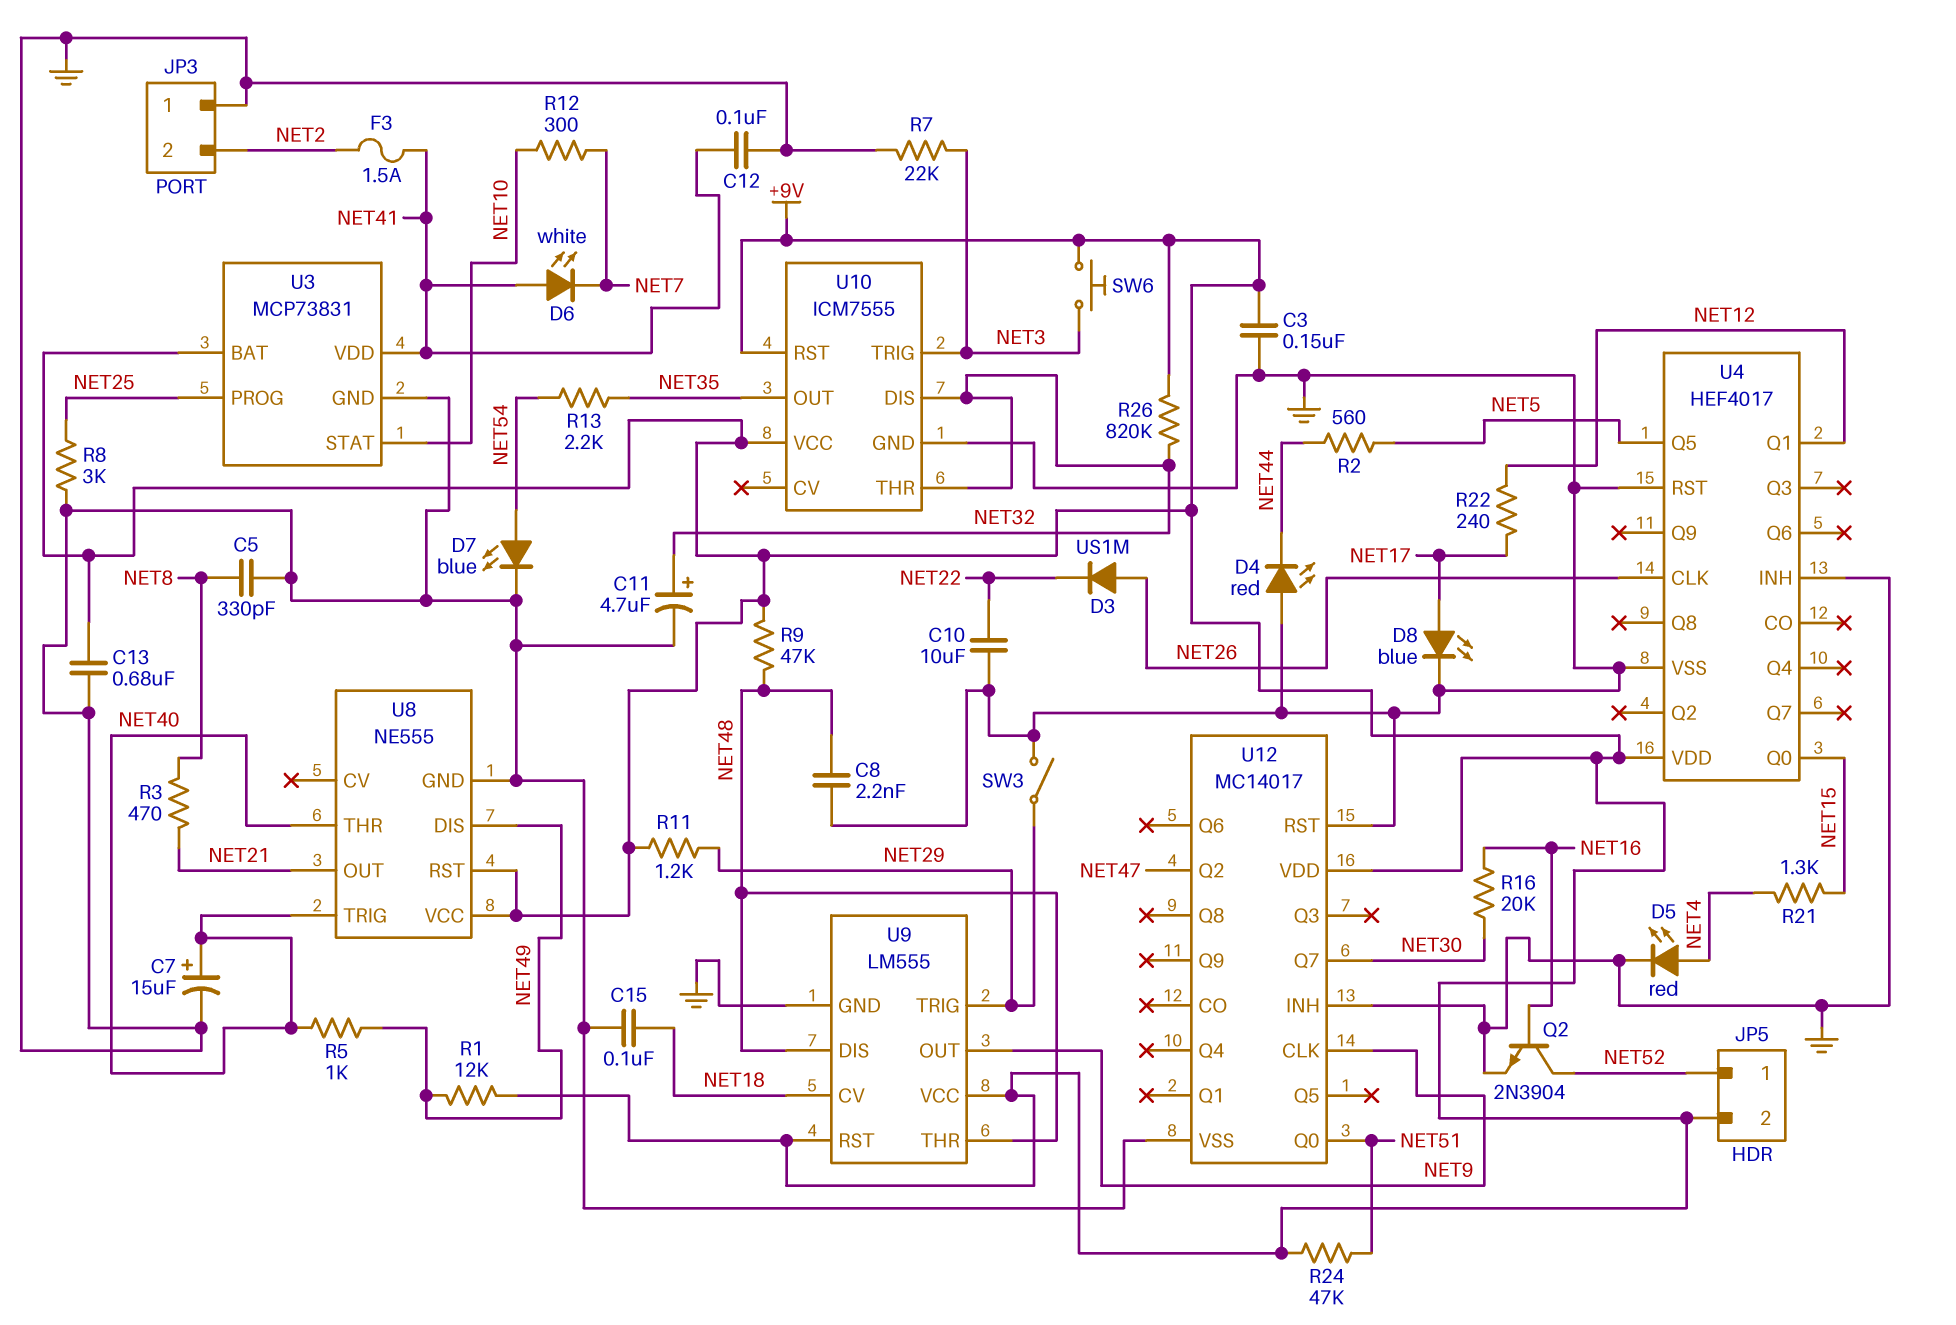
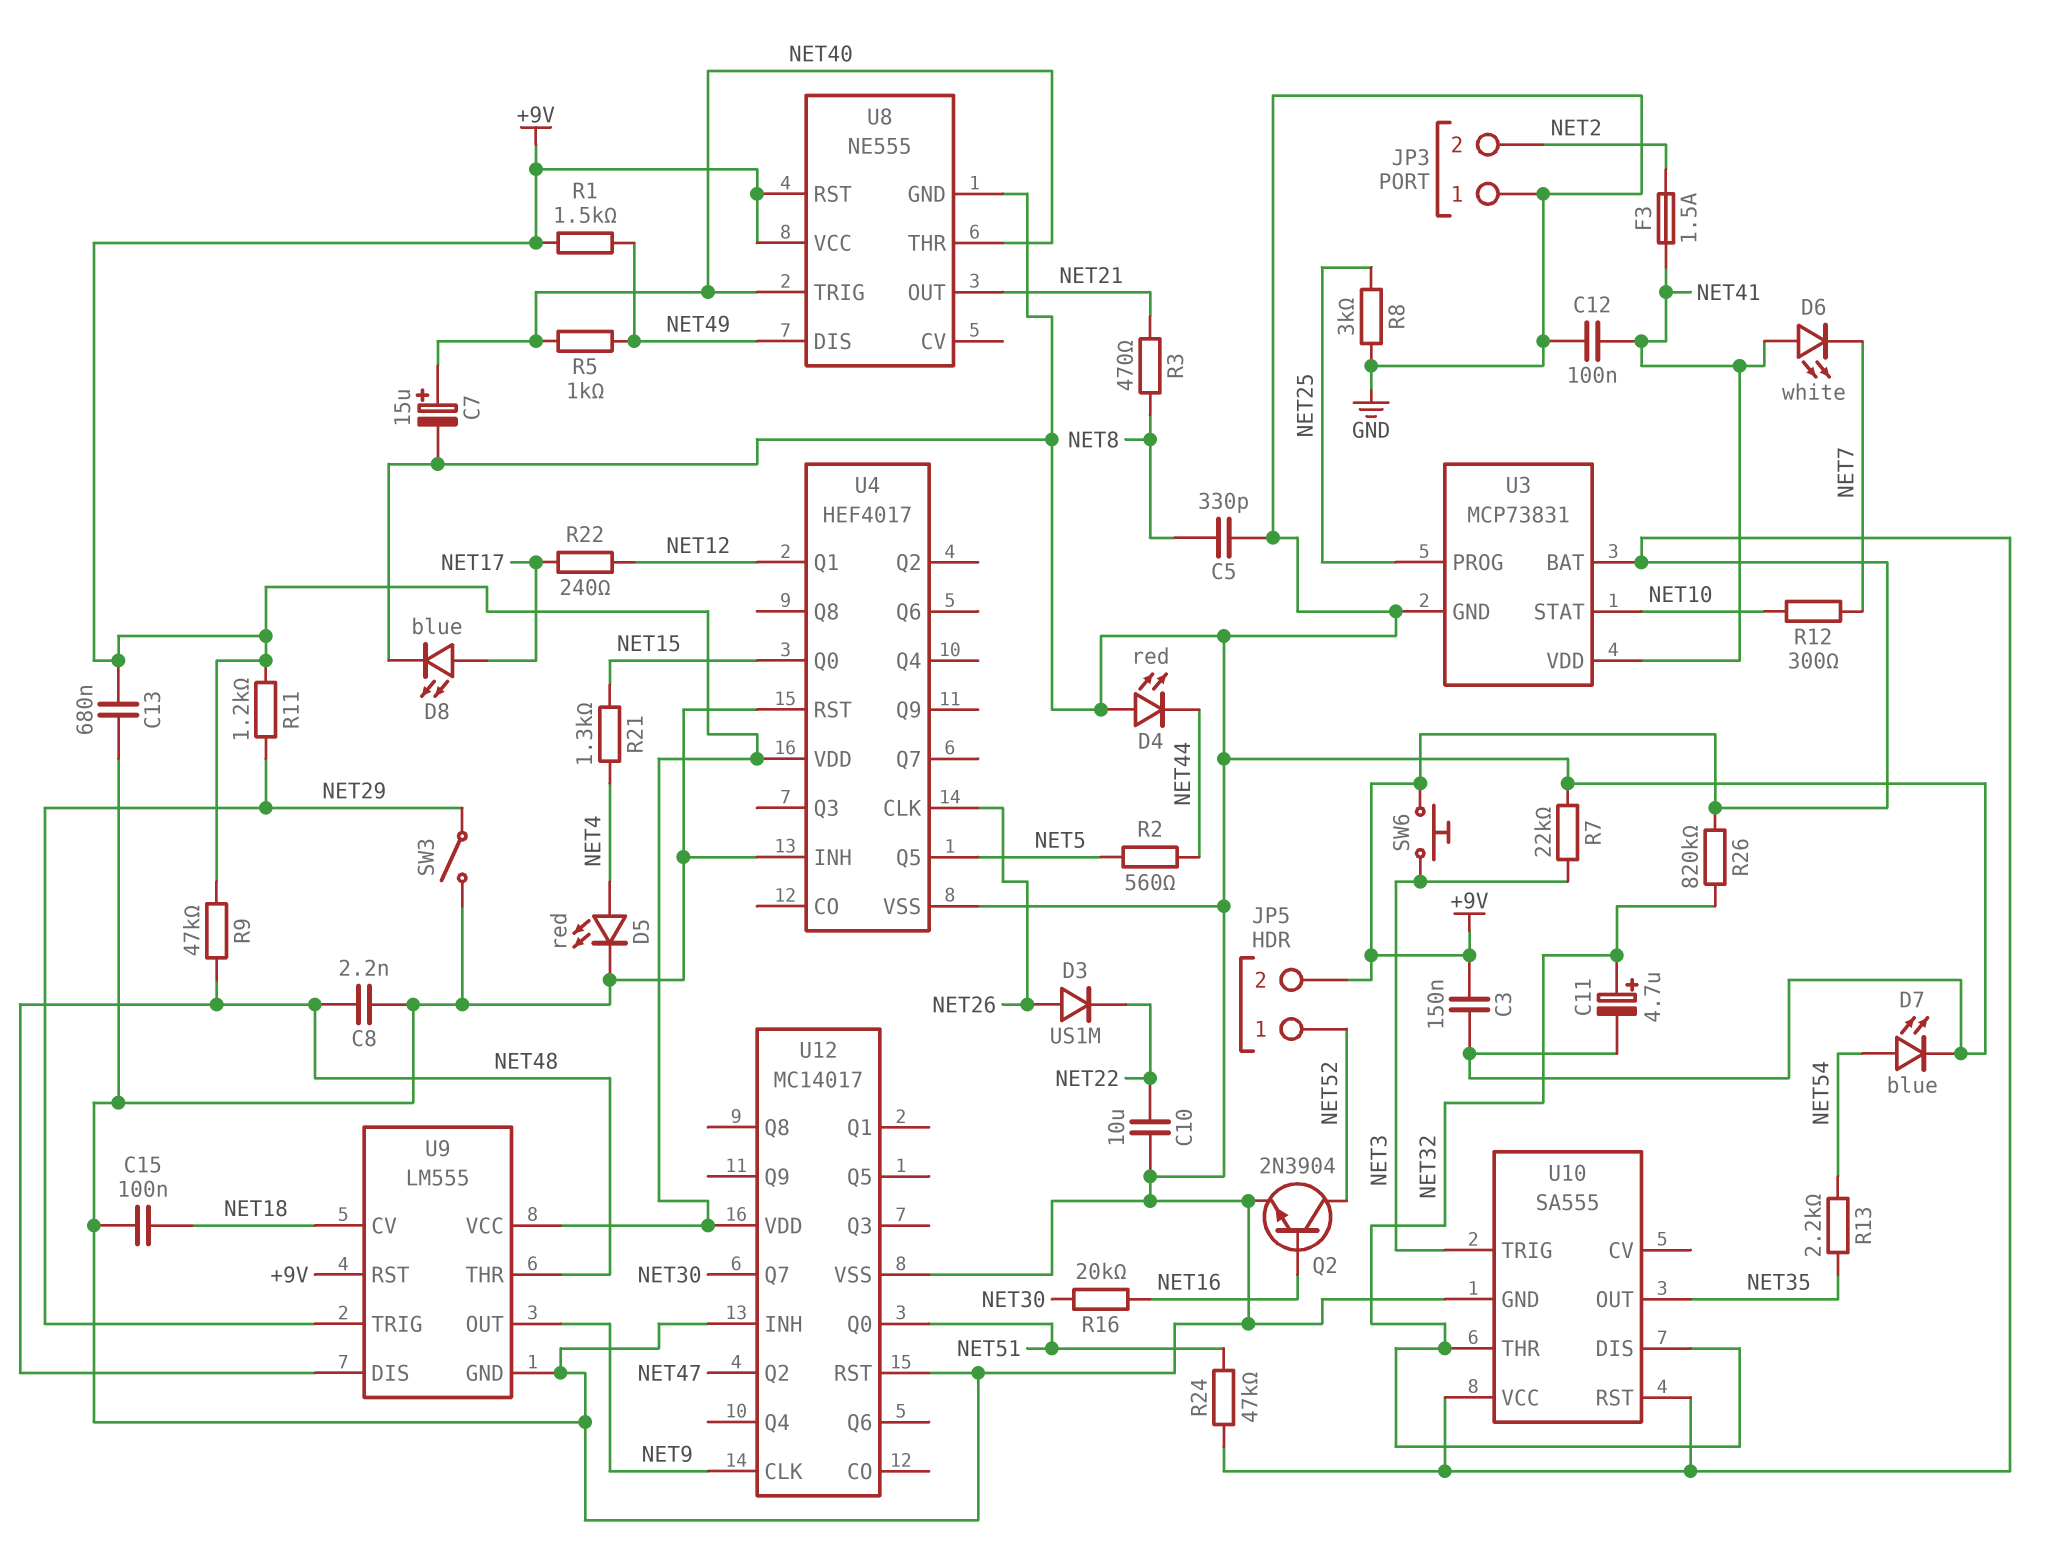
R1: 12k (+9V, NET49) -> 1.5k (+9V, NET49)
U10: ICM7555 -> SA555

